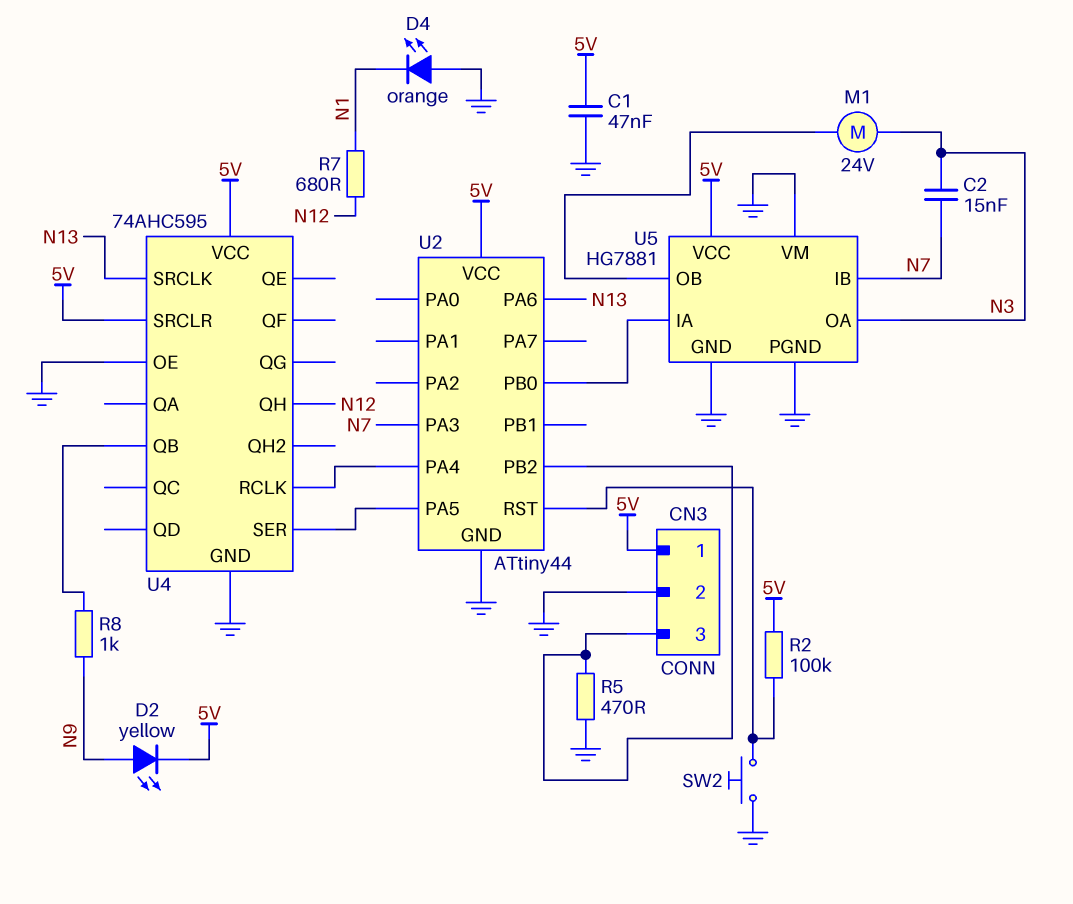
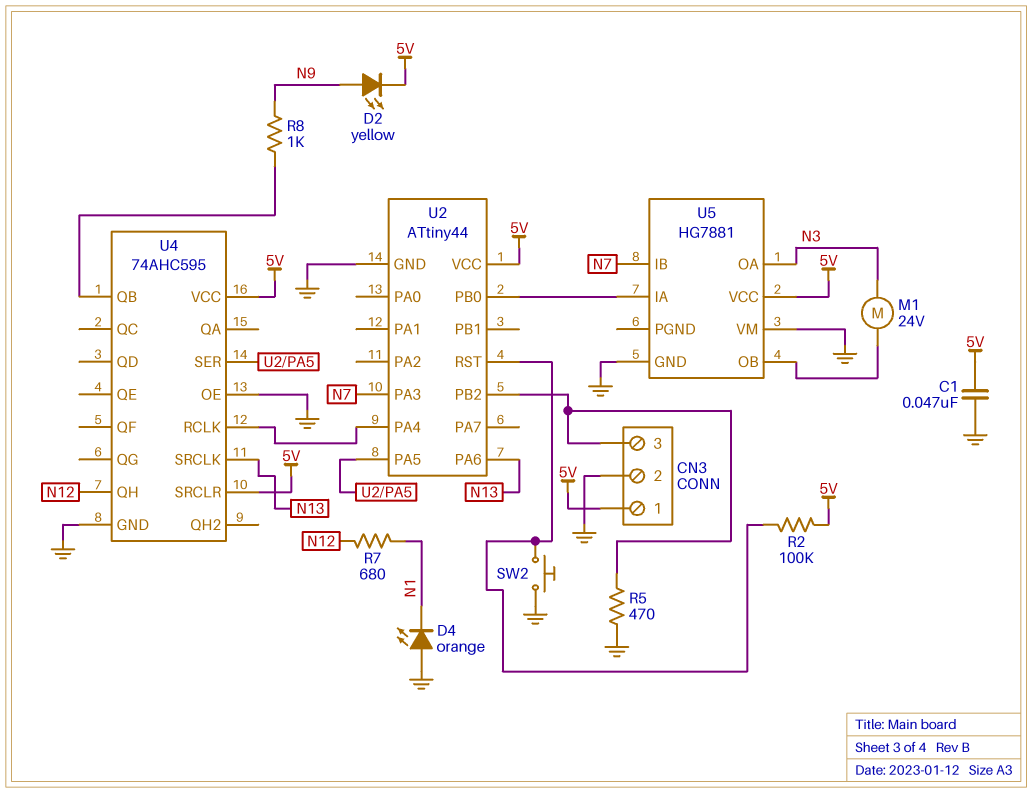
C2: 15nF (N3, N7) -> none
U5 pin PGND: GND -> none

